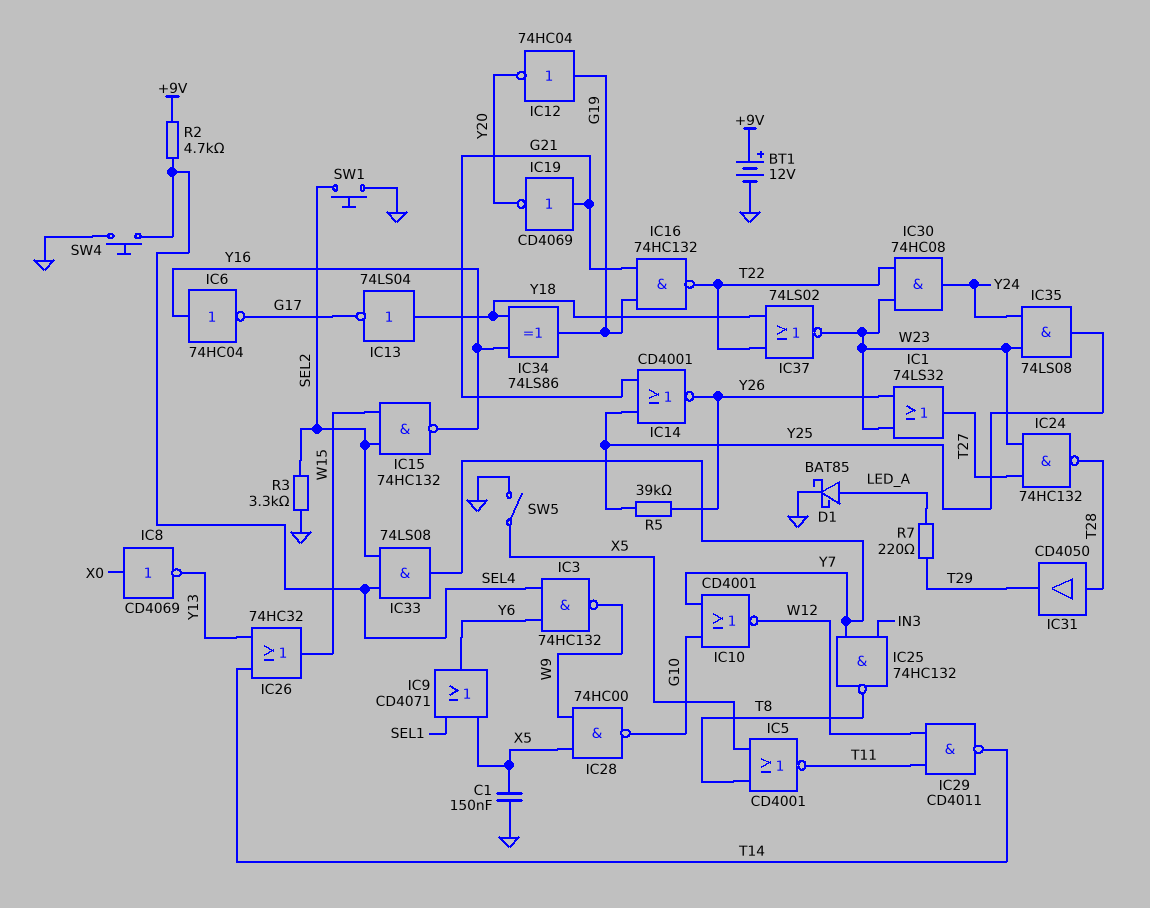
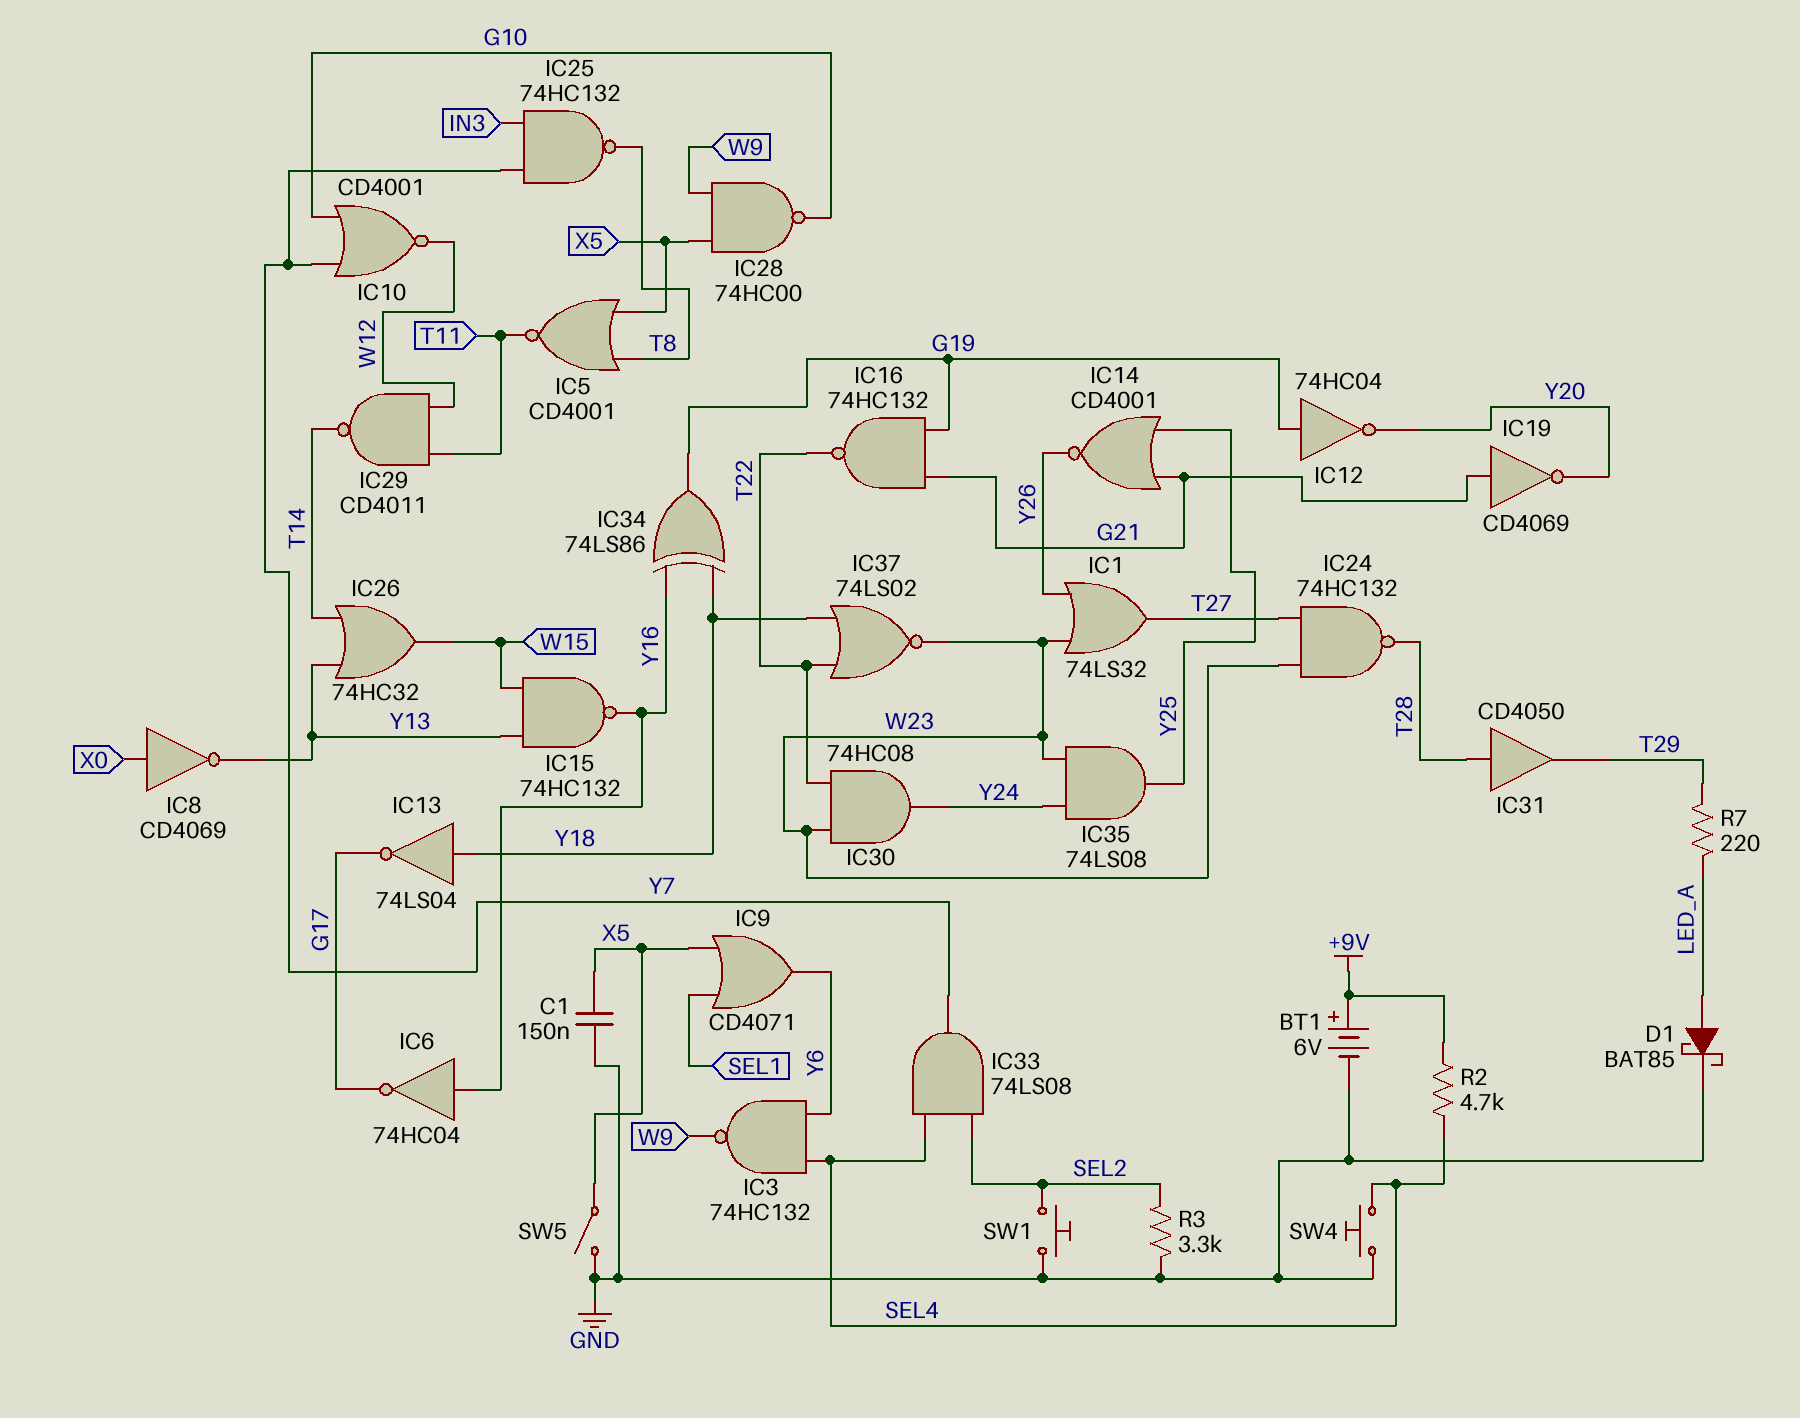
BT1: 12V (plus +9V, minus GND) -> 6V (plus +9V, minus GND)
IC15: NAND 74HC132 (in SEL2, in W15, out Y16) -> NAND 74HC132 (in W15, in Y13, out Y16)
R5: 39k (Y25, Y26) -> none

